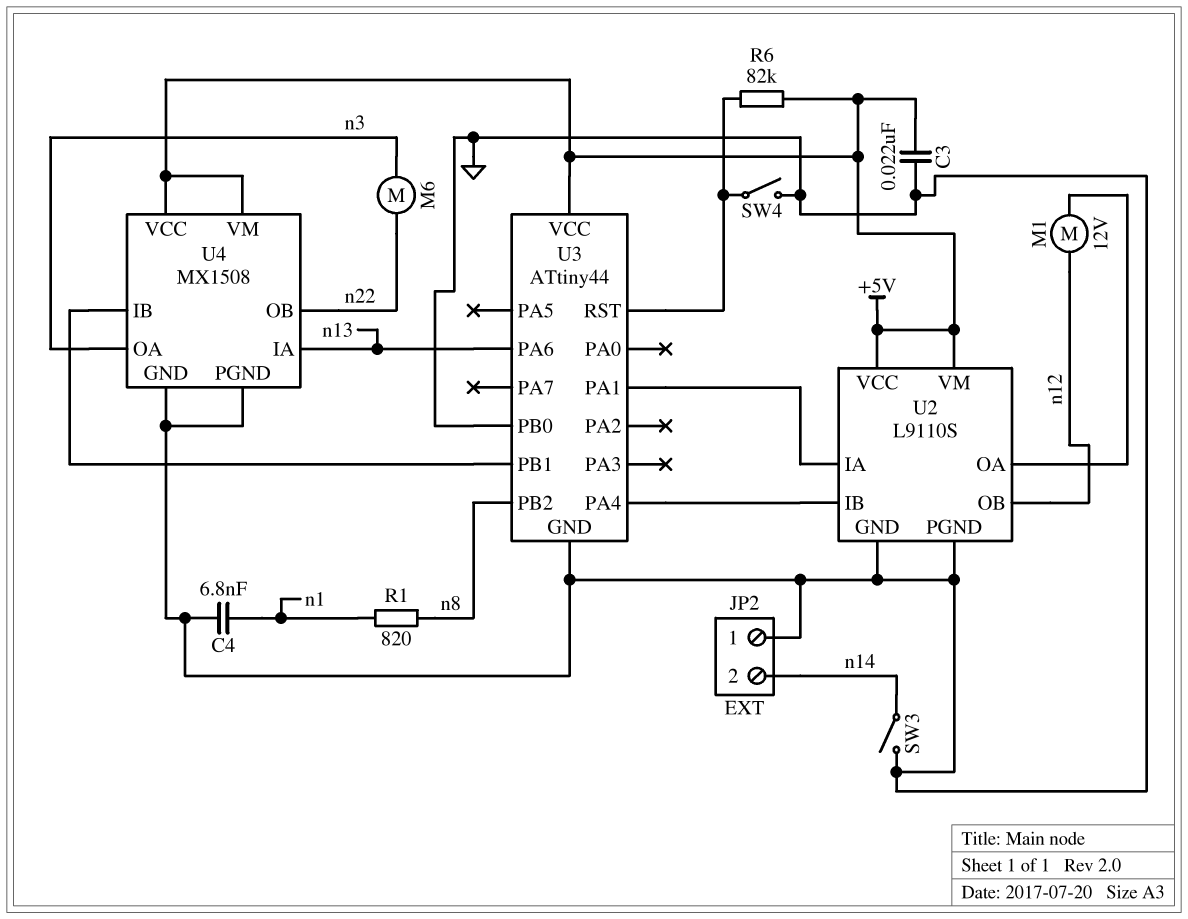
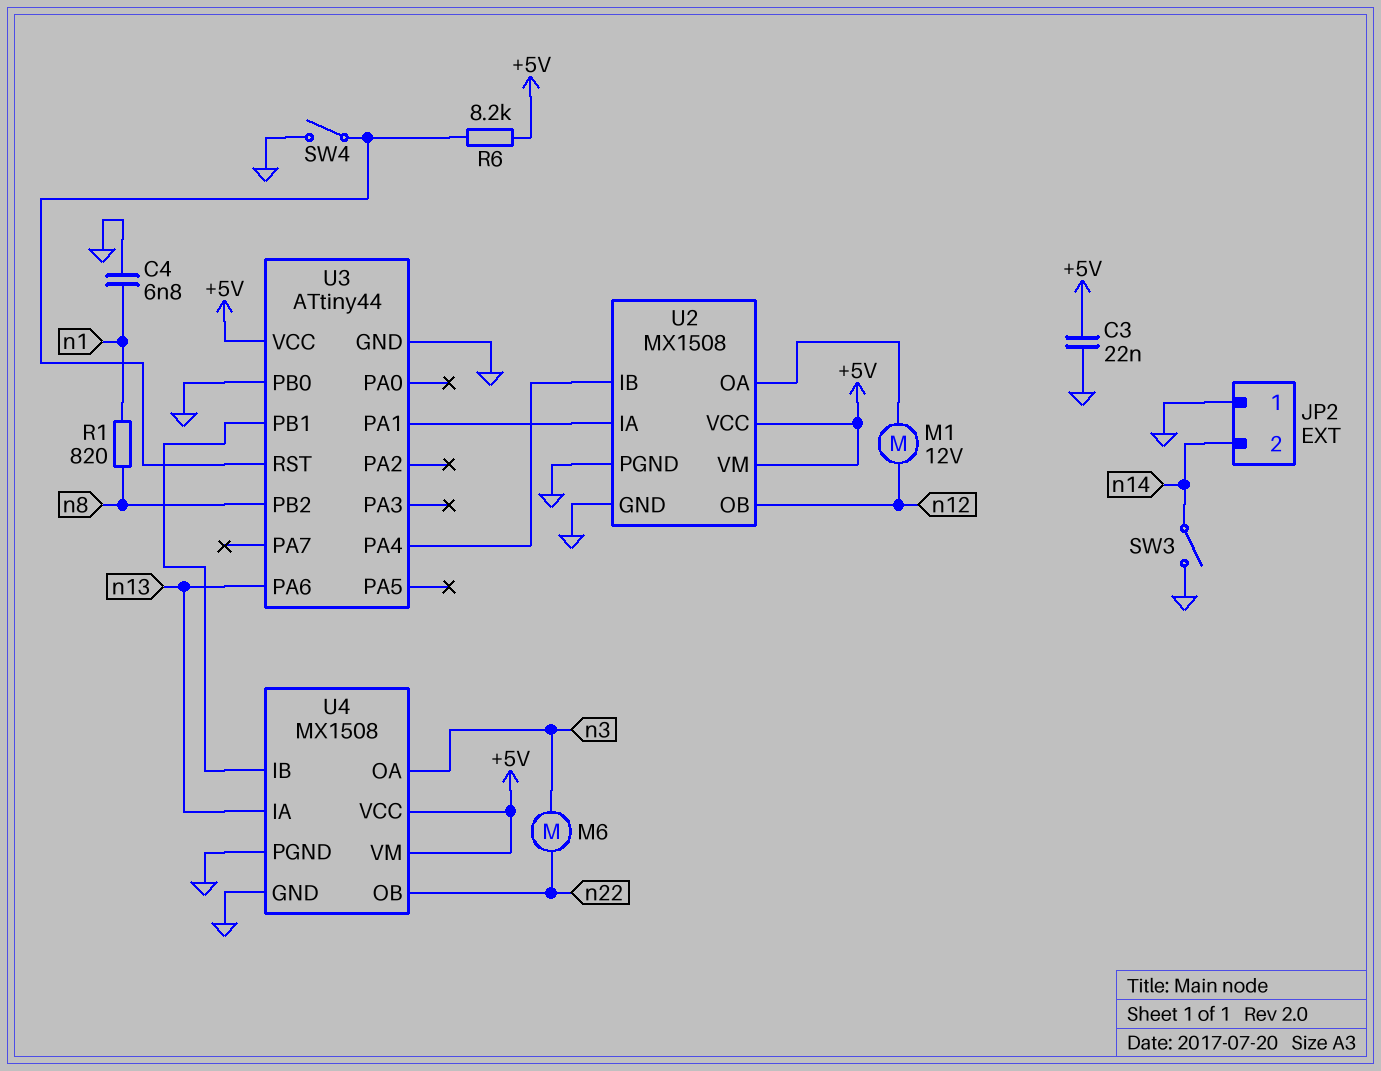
R6: 82k (+5V, U3/RST) -> 8.2k (+5V, U3/RST)
U2: L9110S -> MX1508

